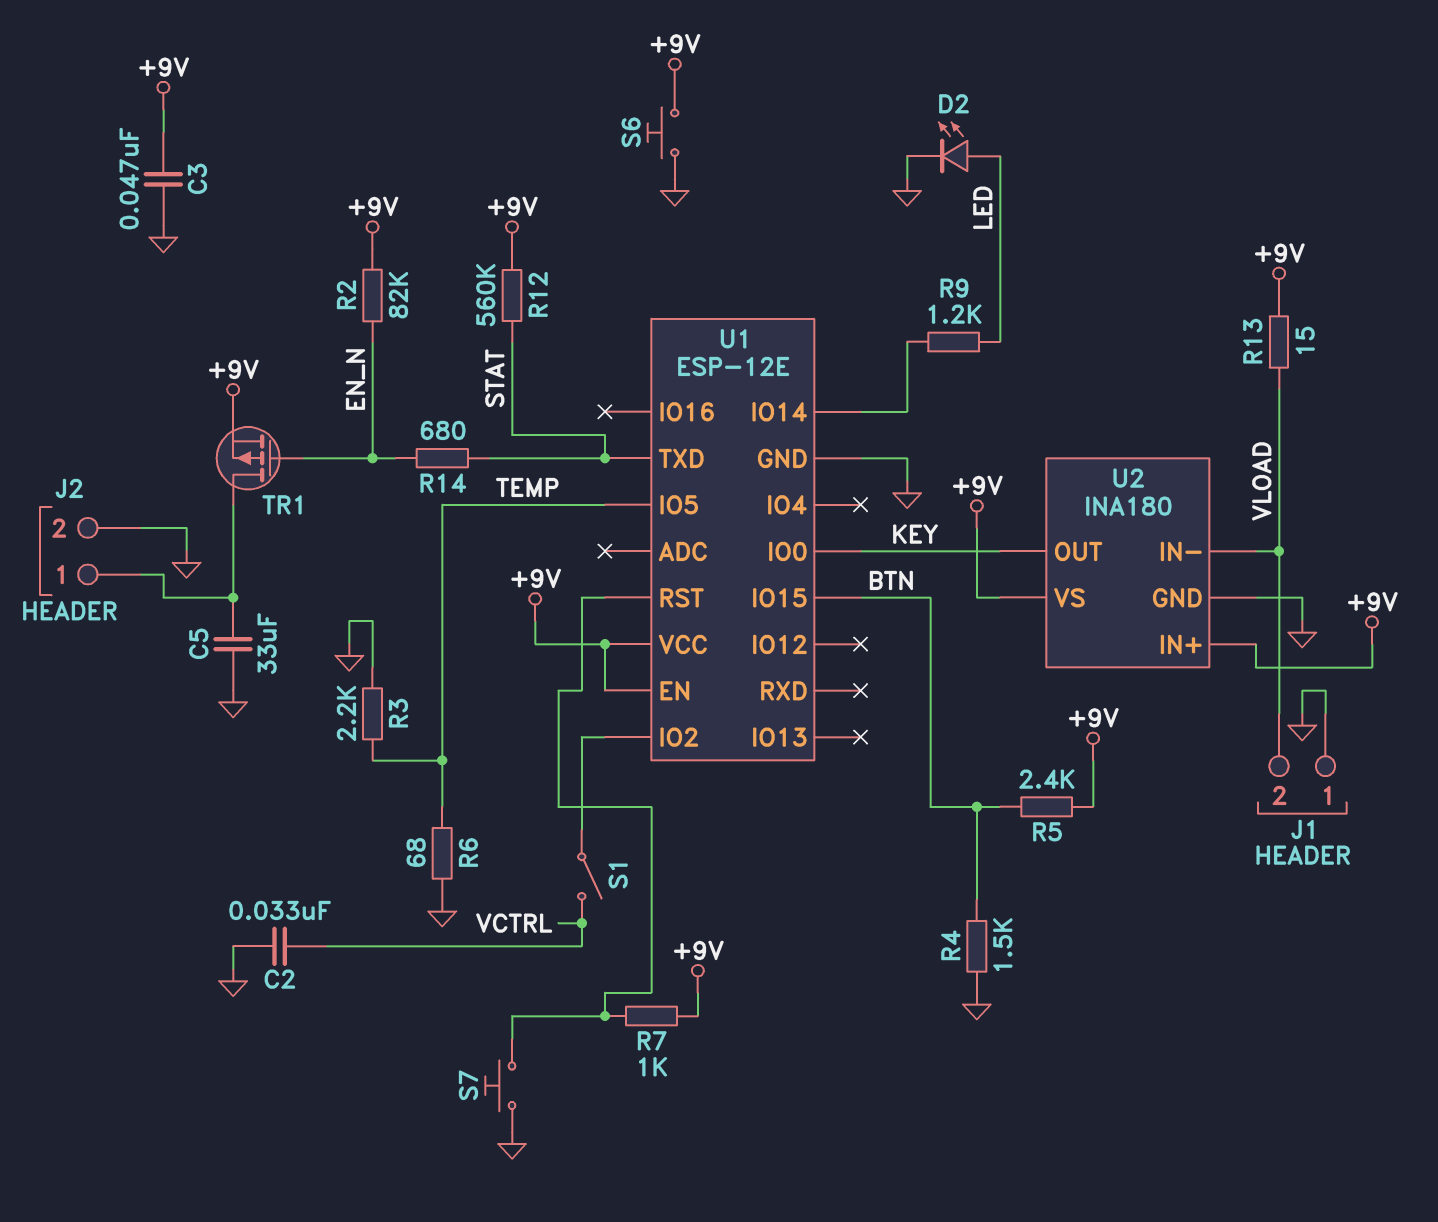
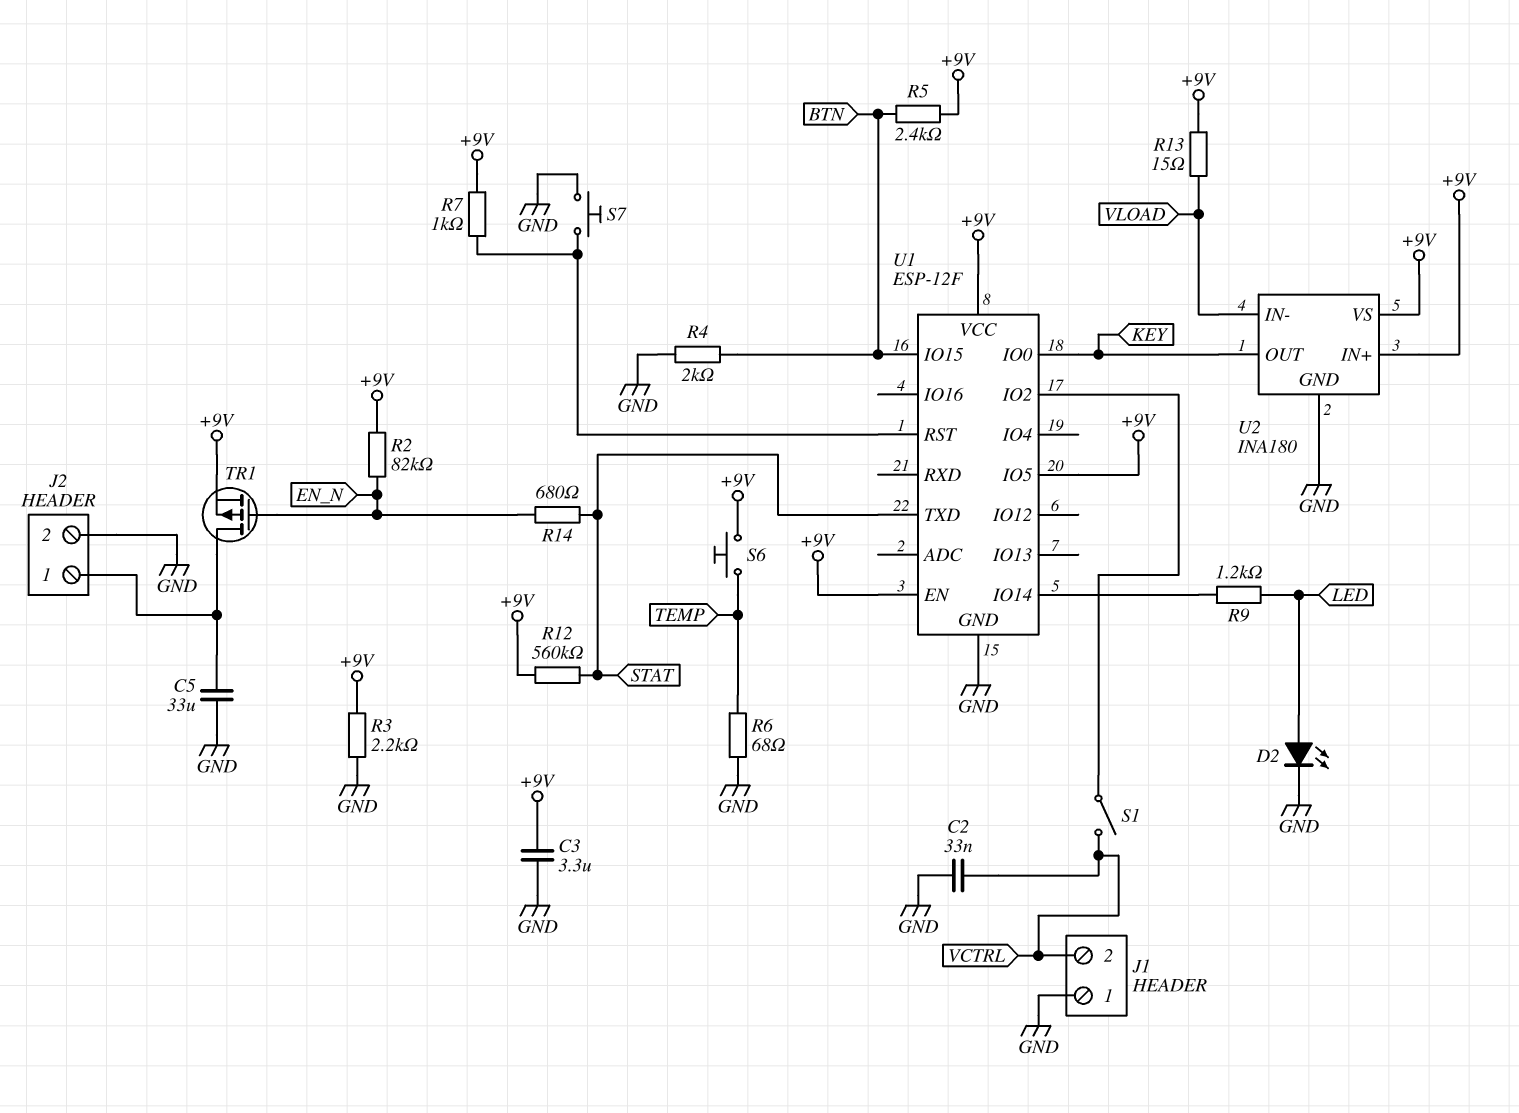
C3: 47nF (+9V, GND) -> 3.3uF (+9V, GND)
J1 pin 2: VLOAD -> VCTRL
R3: 2.2k (GND, TEMP) -> 2.2k (+9V, GND)
R4: 1.5k (BTN, GND) -> 2k (BTN, GND)
S6: button (+9V, GND) -> button (+9V, TEMP)
U1: ESP-12E -> ESP-12F
U1 pin IO5: TEMP -> +9V

